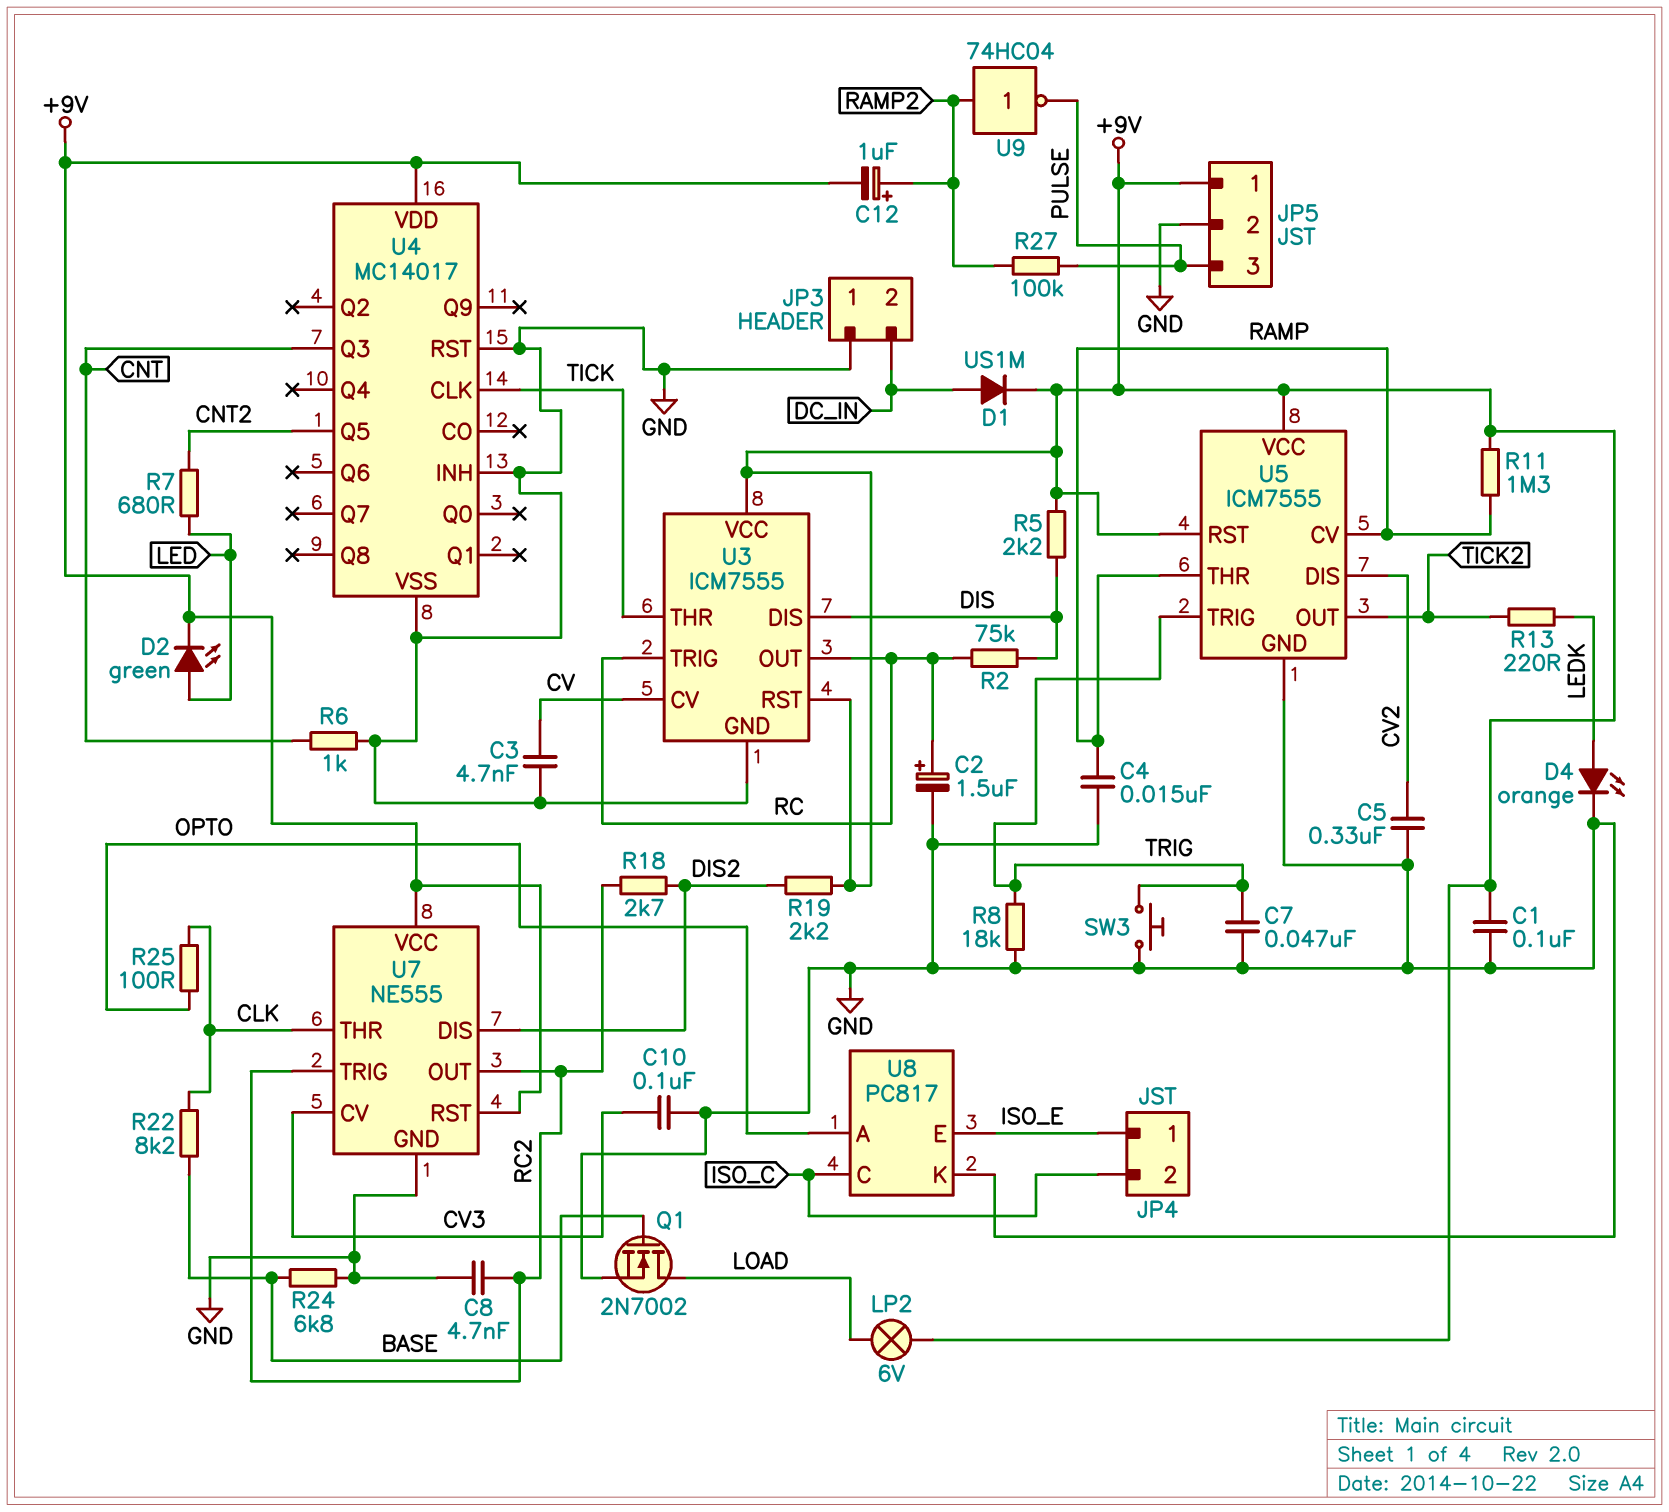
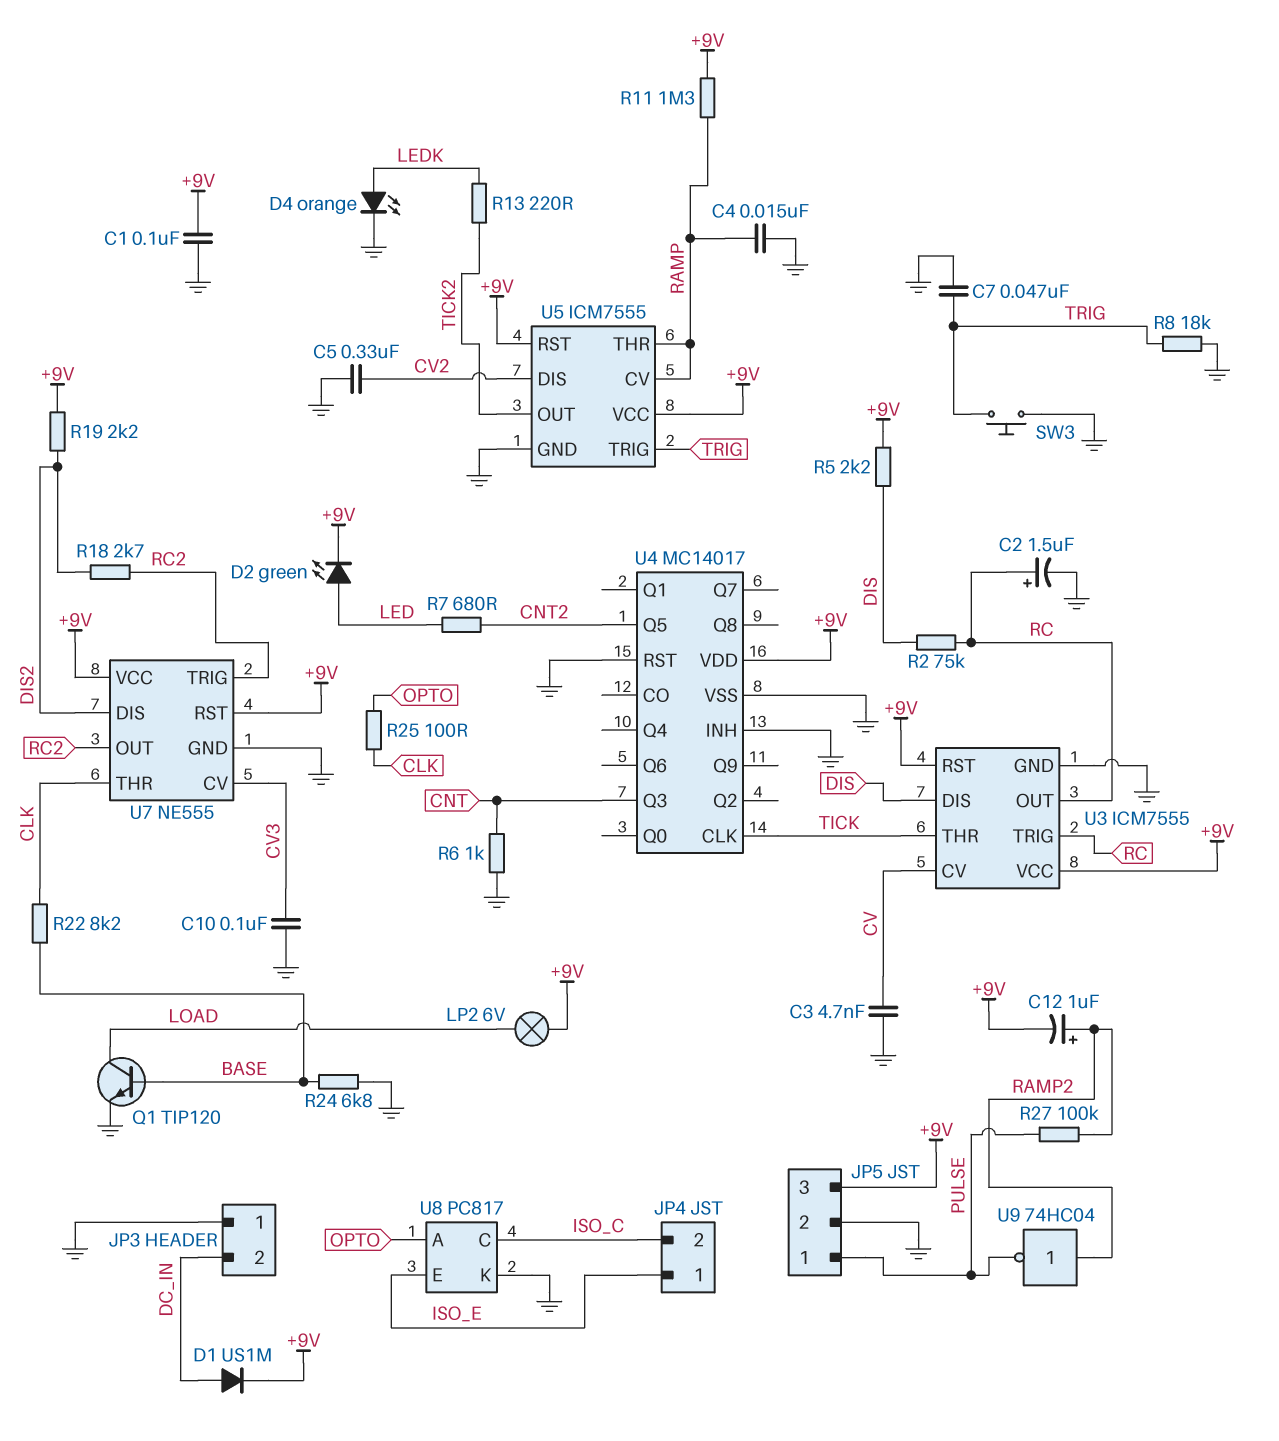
C8: 4.7nF (GND, RC2) -> none
JP5 pin 1: +9V -> PULSE
JP5 pin 3: PULSE -> +9V
Q1: NMOS 2N7002 (G BASE, D LOAD, S GND) -> NPN TIP120 (B BASE, C LOAD, E GND)

